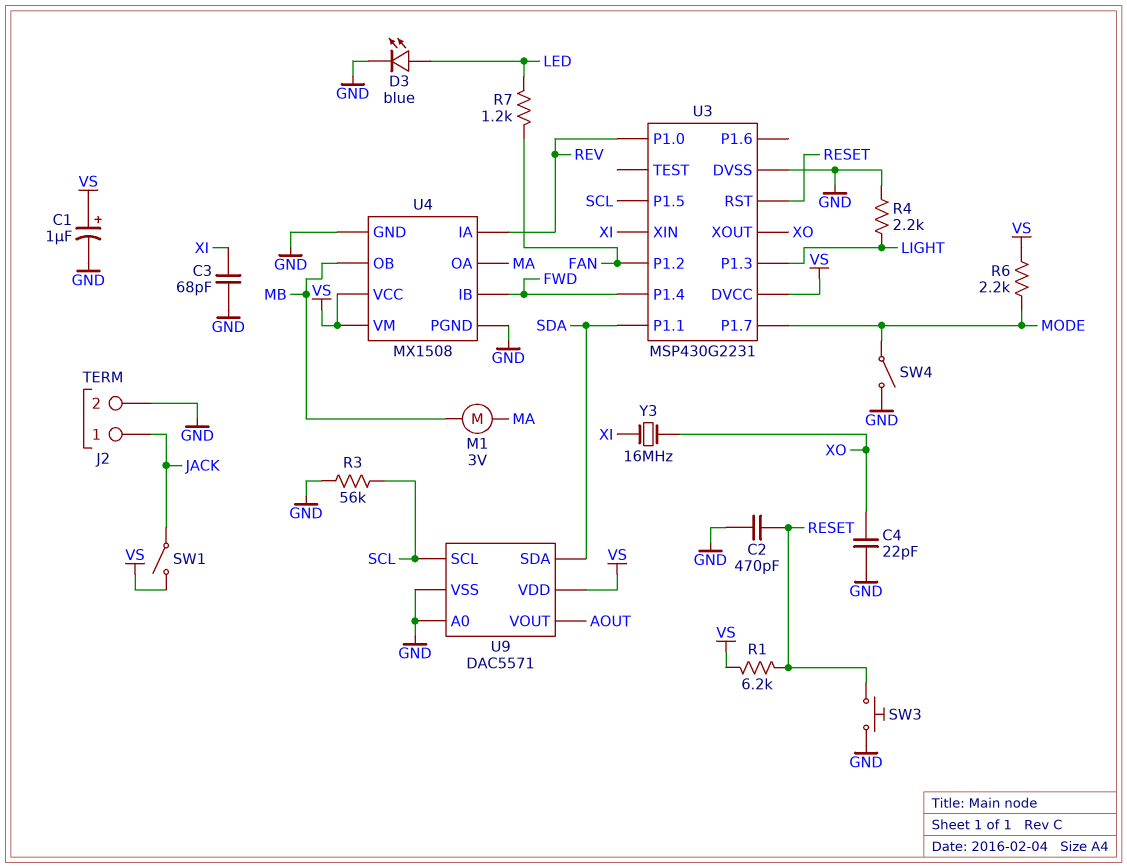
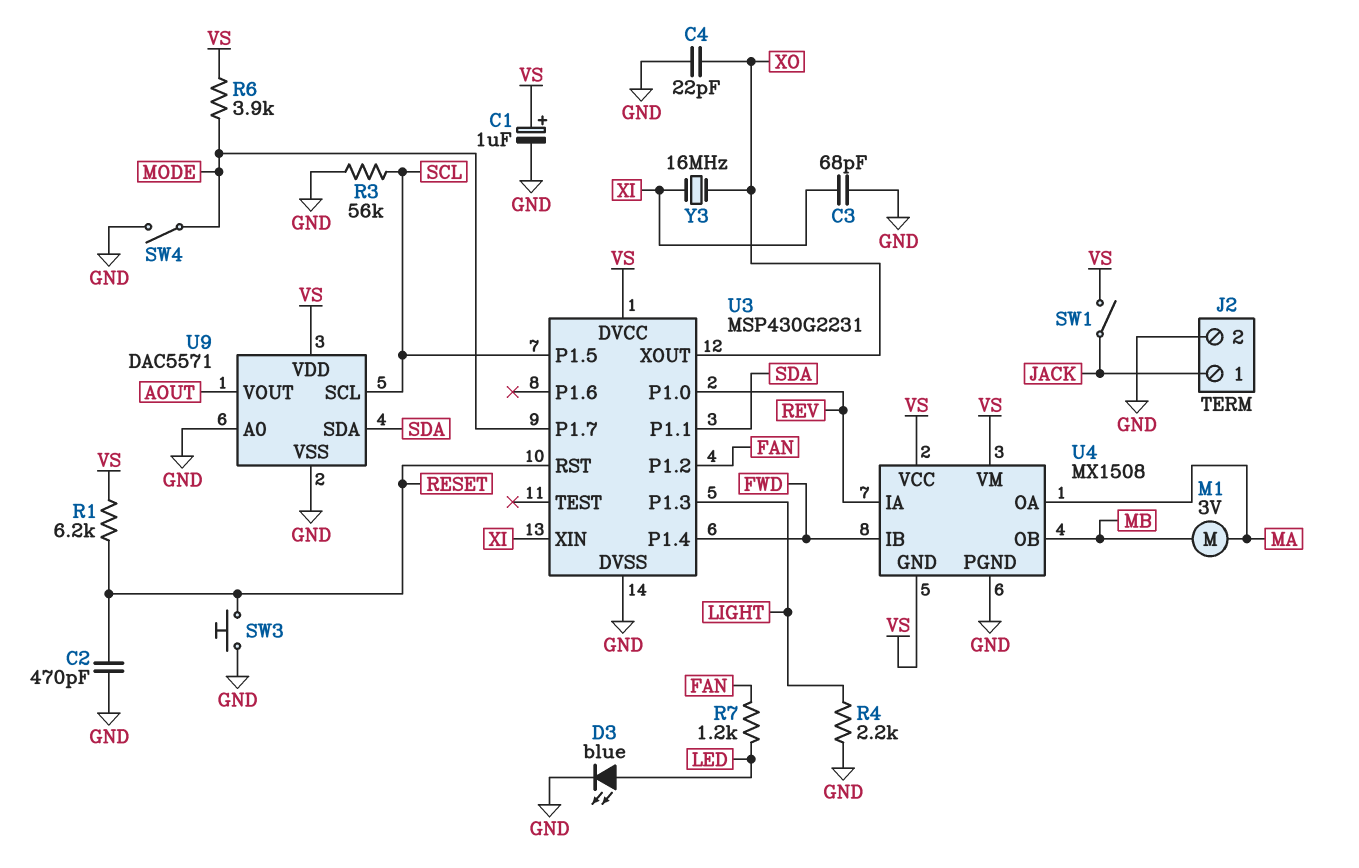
R6: 2.2k (MODE, VS) -> 3.9k (MODE, VS)
U4 pin GND: GND -> VS

